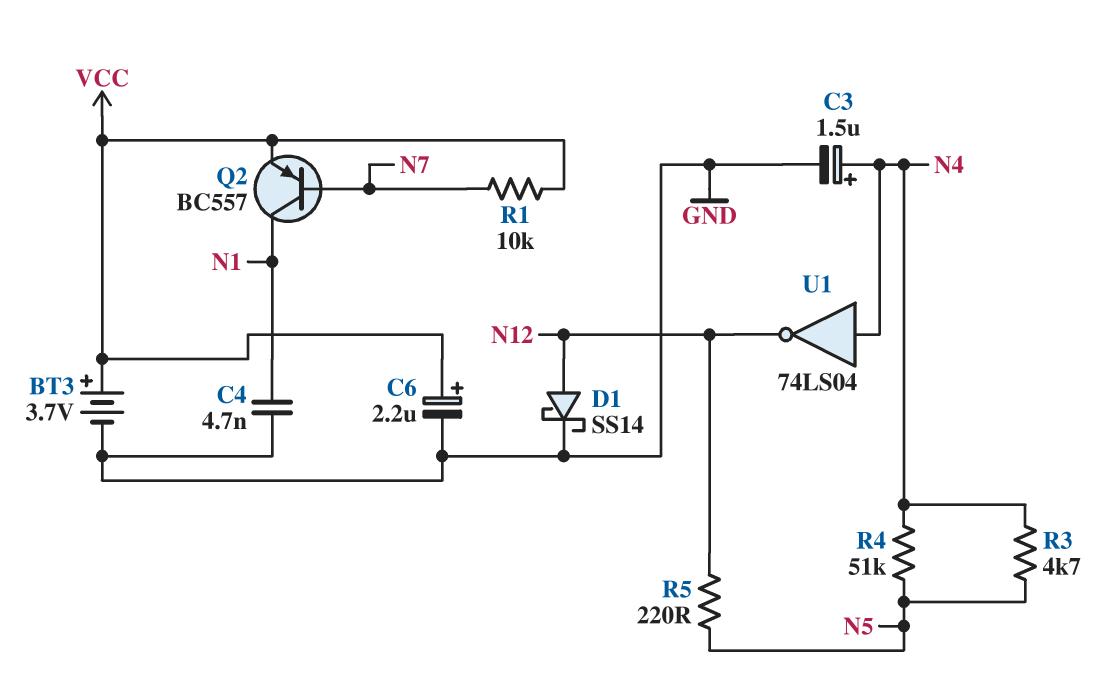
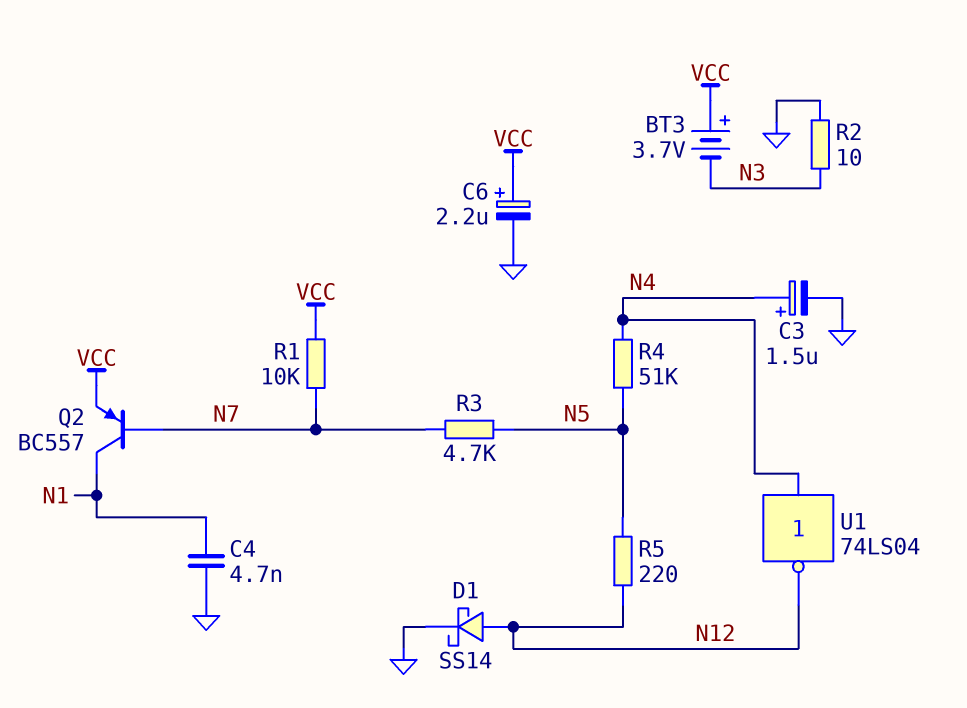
BT3: 3.7V (plus VCC, minus GND) -> 3.7V (plus VCC, minus N3)
R2: none -> 10 (GND, N3)
R3: 4.7k (N4, N5) -> 4.7k (N5, N7)

